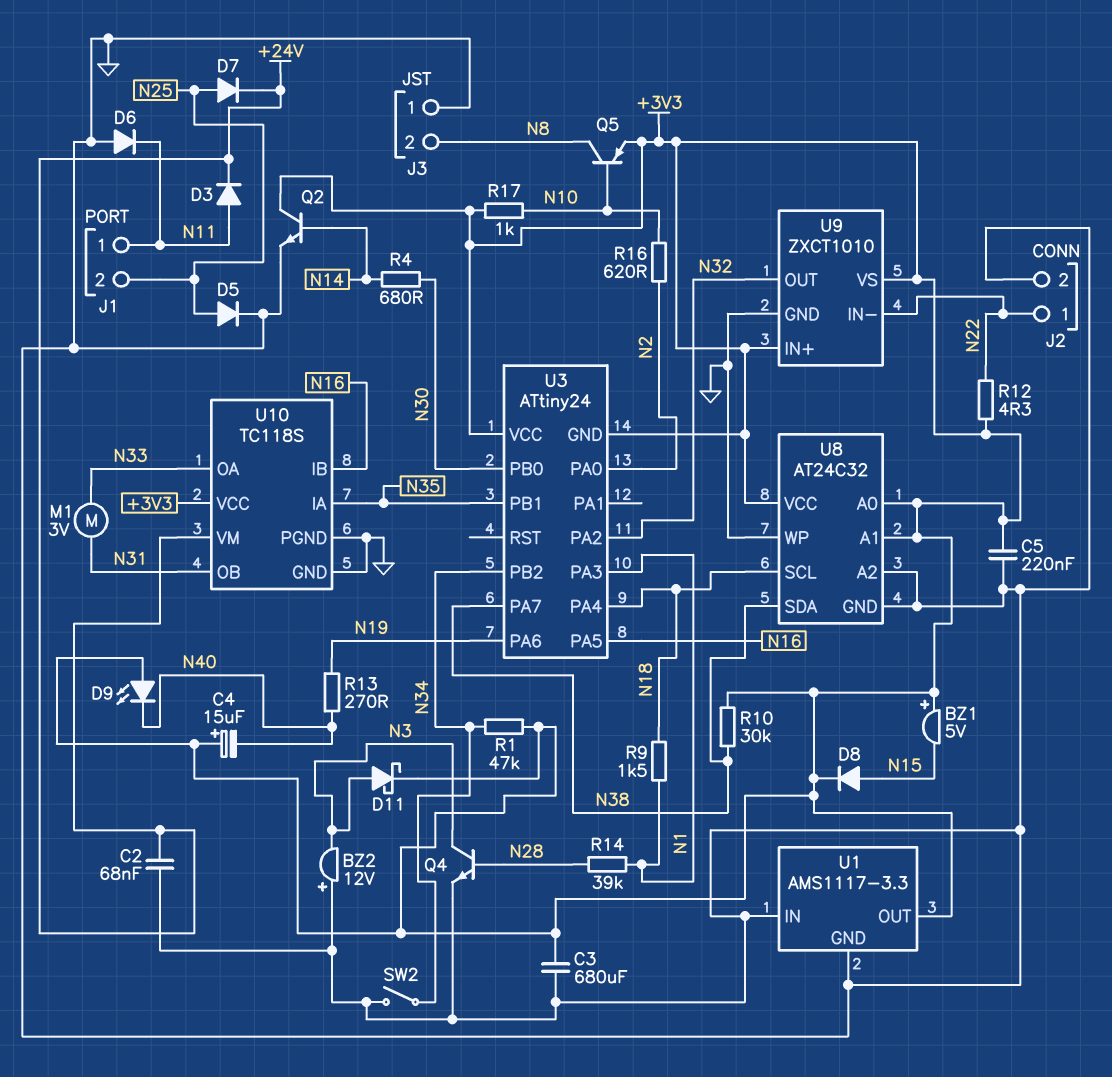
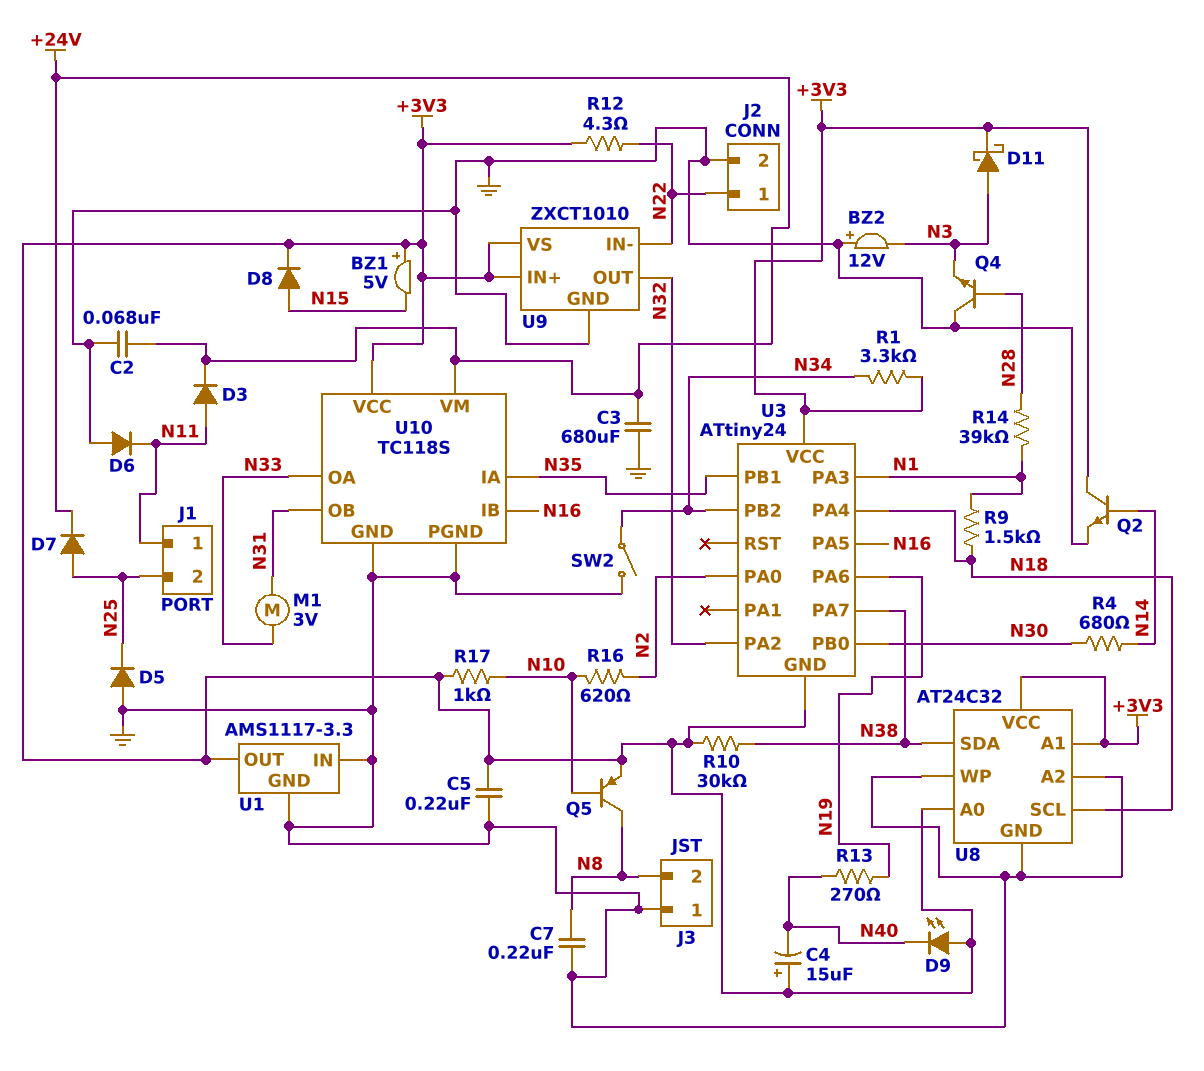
C3: 680uF (+3V3, GND) -> 680uF (+24V, GND)
C7: none -> 220nF (GND, N8)
D5: diode (A N25, K GND) -> diode (A GND, K N25)
Q4: NPN (B N28, C N3, E GND) -> NPN (B N28, C GND, E N3)
R1: 47k (+3V3, N34) -> 3.3k (+3V3, N34)

